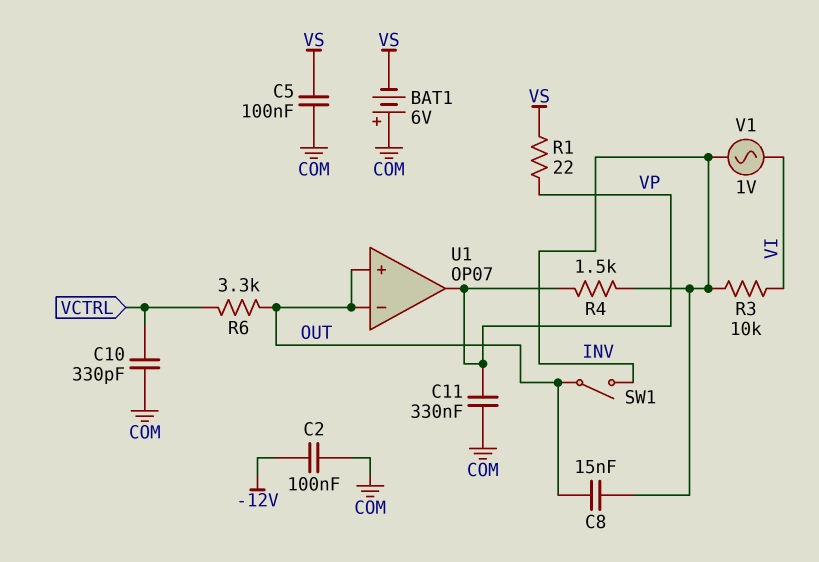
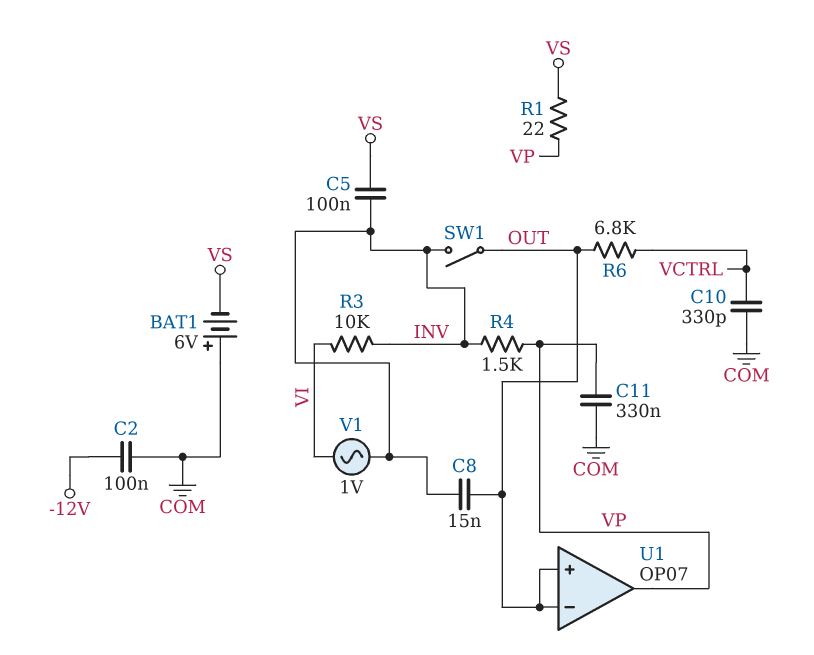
C5: 100nF (COM, VS) -> 100nF (INV, VS)
R6: 3.3k (OUT, VCTRL) -> 6.8k (OUT, VCTRL)

